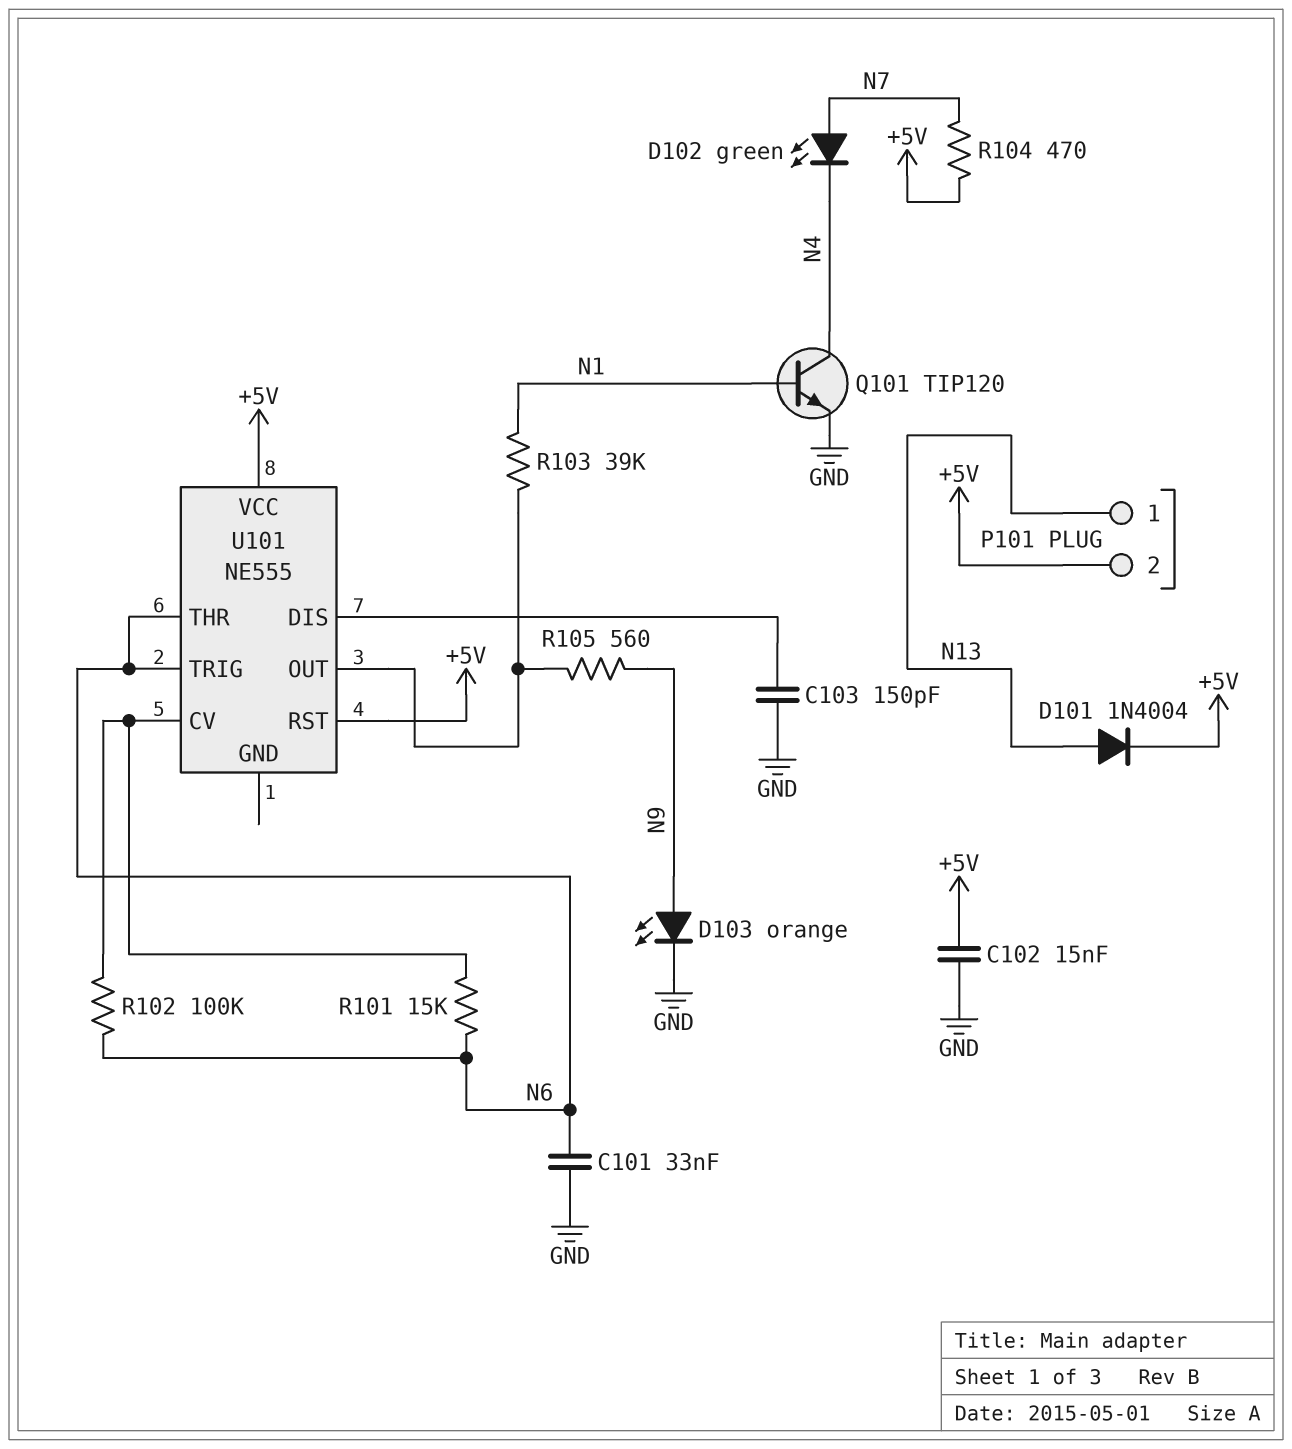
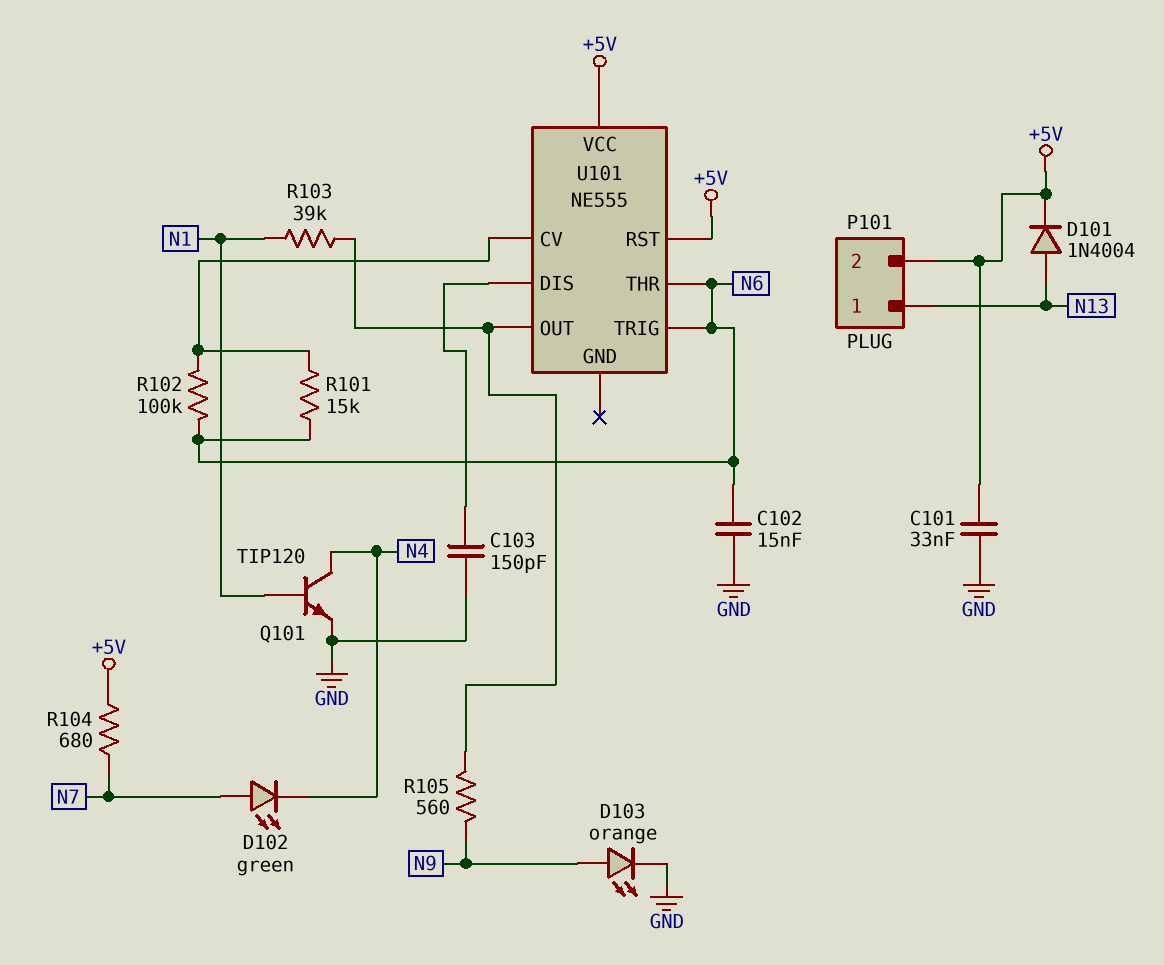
C101: 33nF (GND, N6) -> 33nF (+5V, GND)
C102: 15nF (+5V, GND) -> 15nF (GND, N6)
R104: 470 (+5V, N7) -> 680 (+5V, N7)

